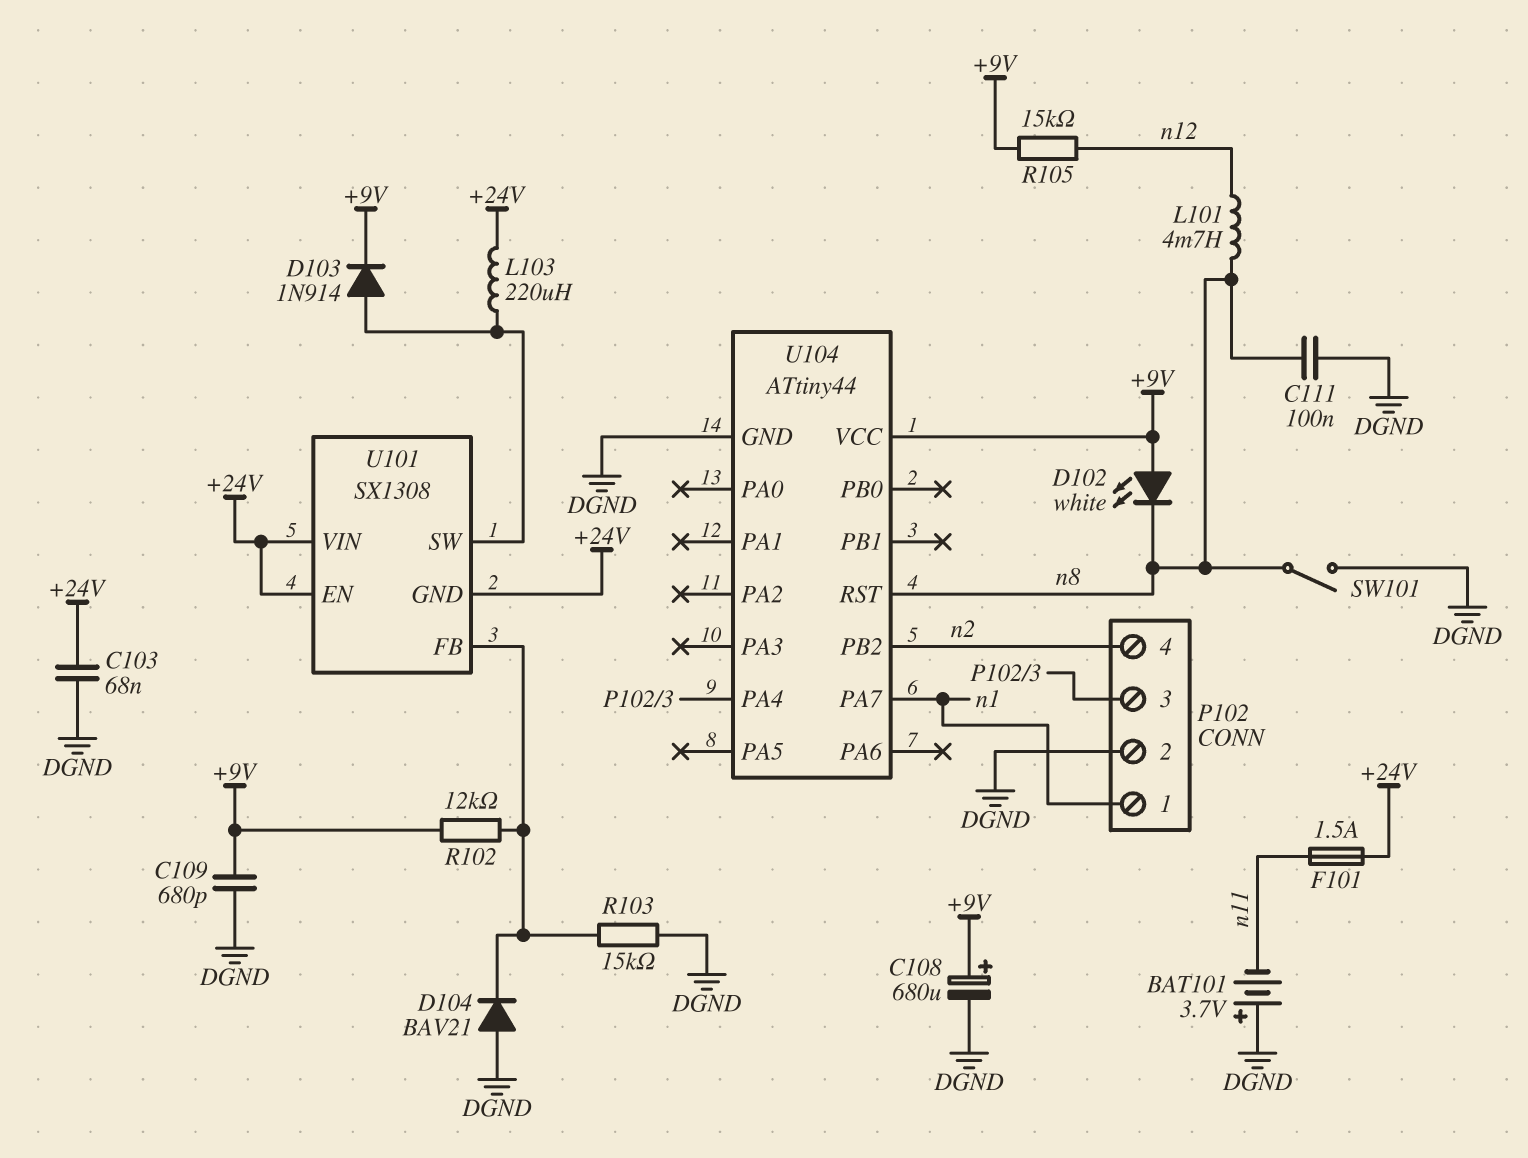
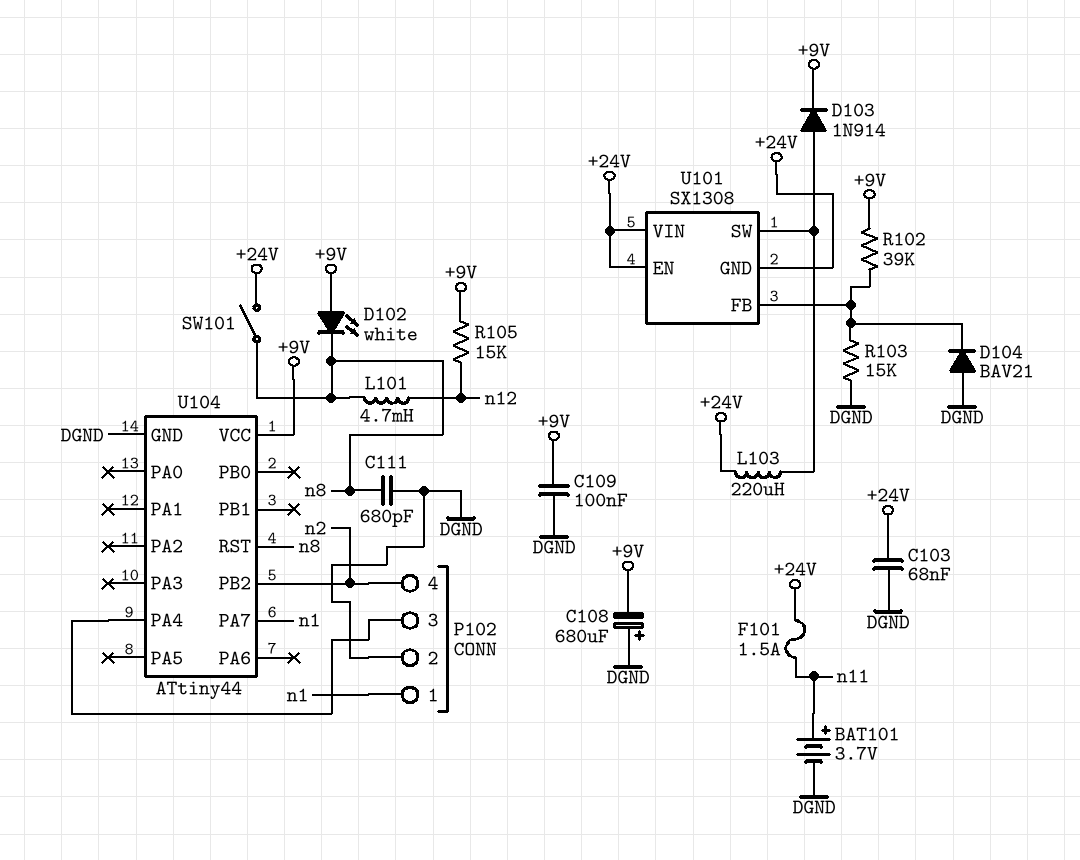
BAT101: 3.7V (plus DGND, minus n11) -> 3.7V (plus n11, minus DGND)
C108: 680uF (plus +9V, minus DGND) -> 680uF (plus DGND, minus +9V)
C109: 680pF (+9V, DGND) -> 100nF (+9V, DGND)
C111: 100nF (DGND, n8) -> 680pF (DGND, n8)
R102: 12k (+9V, U101/FB) -> 39k (+9V, U101/FB)
SW101: switch (DGND, n8) -> switch (+24V, n8)

